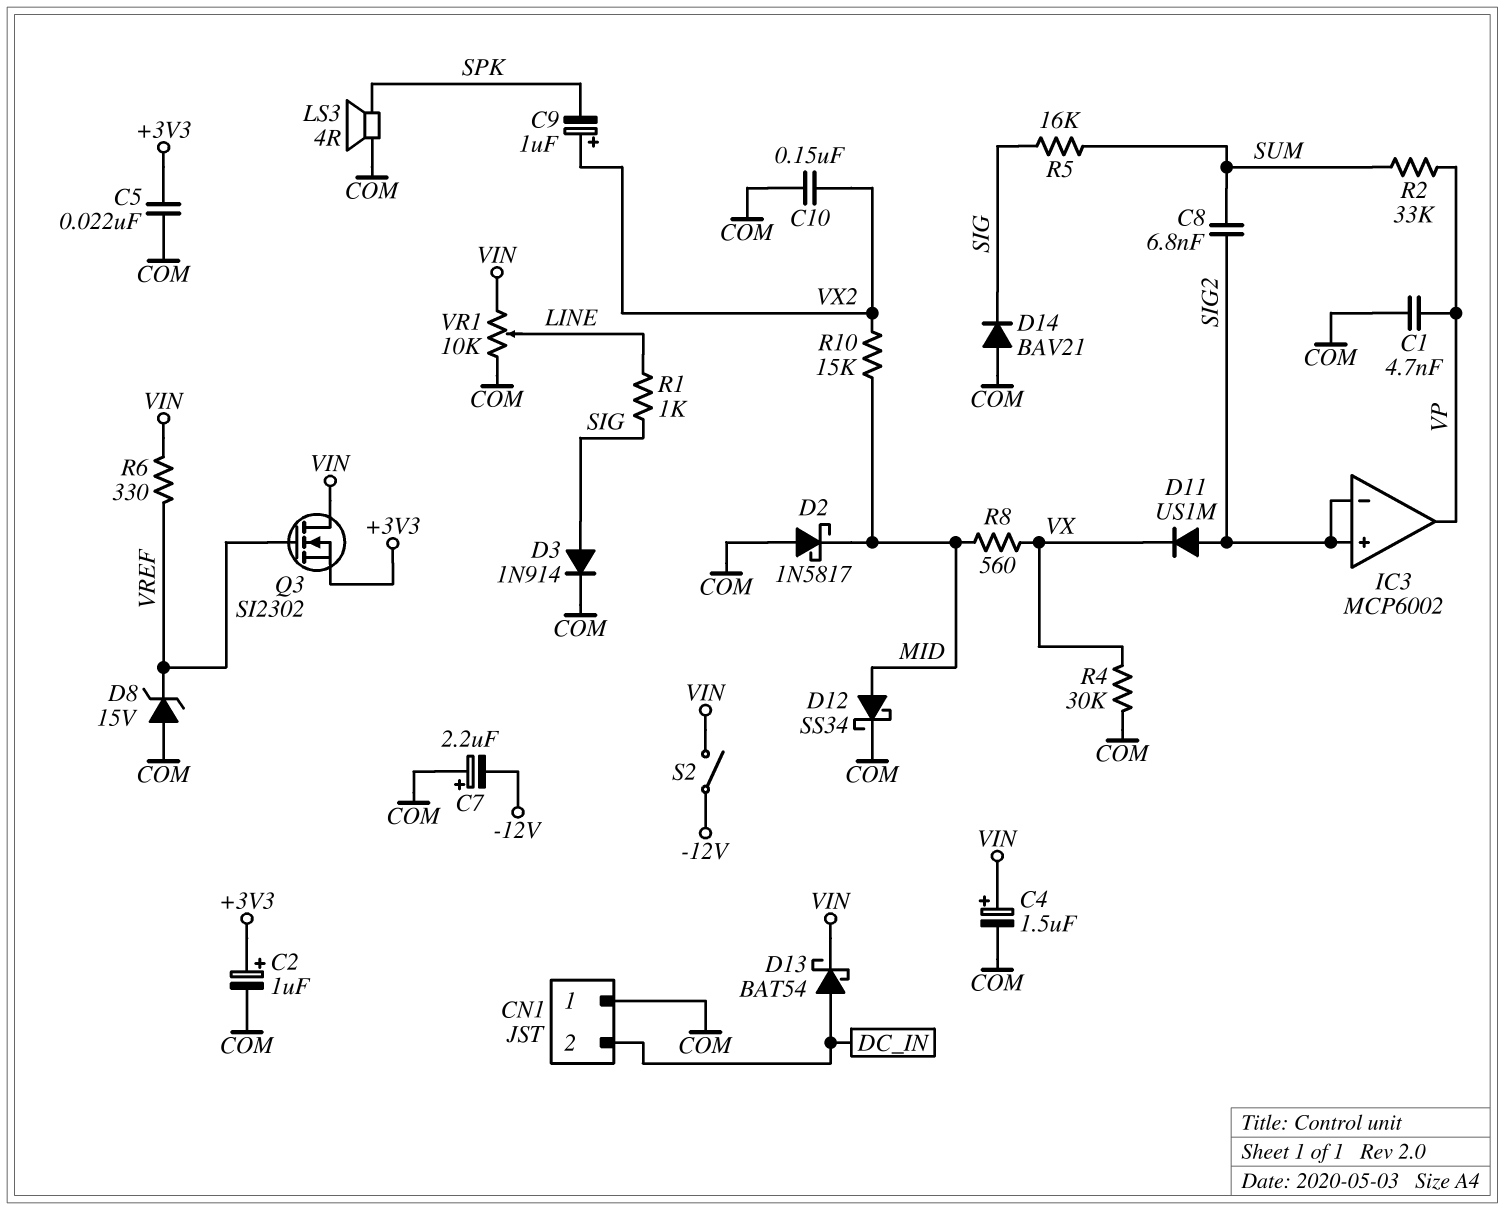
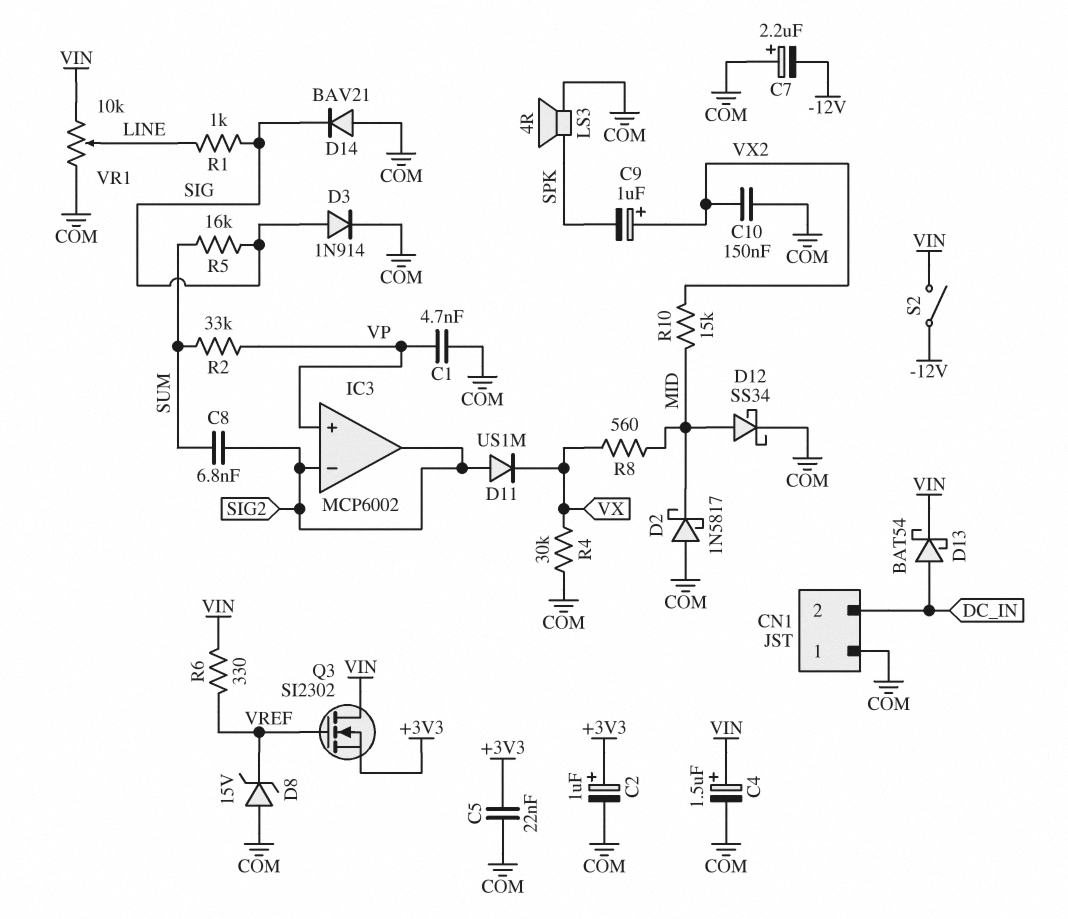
IC3 pin in+: SIG2 -> VP
IC3 pin out: VP -> SIG2

